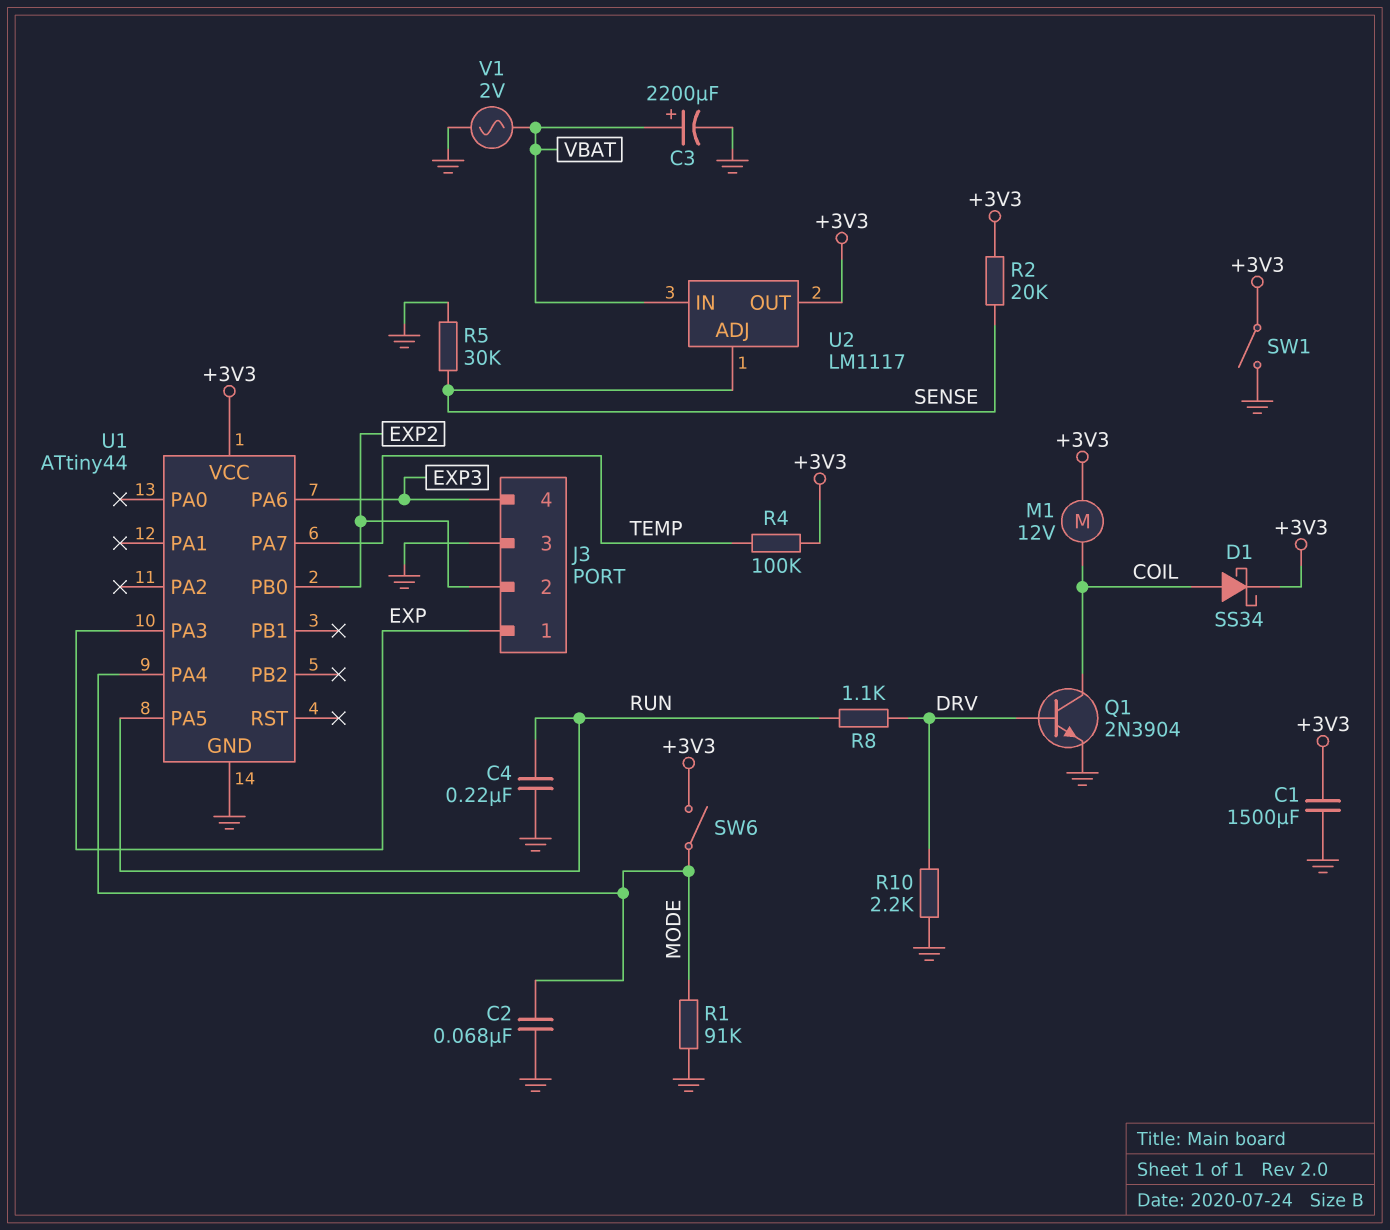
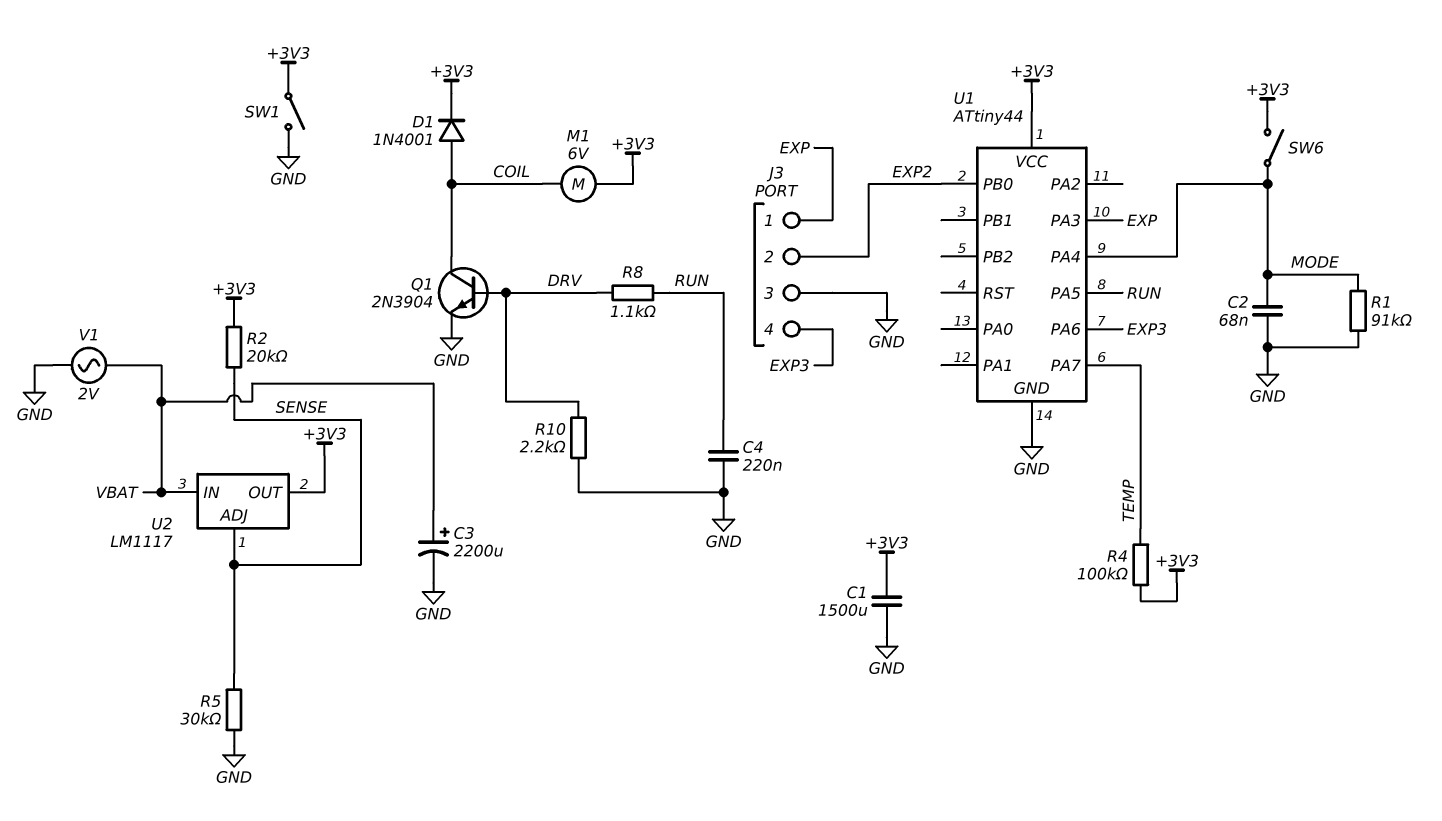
D1: schottky SS34 (A COIL, K +3V3) -> diode 1N4001 (A COIL, K +3V3)
M1: motor 12V (+3V3, COIL) -> motor 6V (+3V3, COIL)

